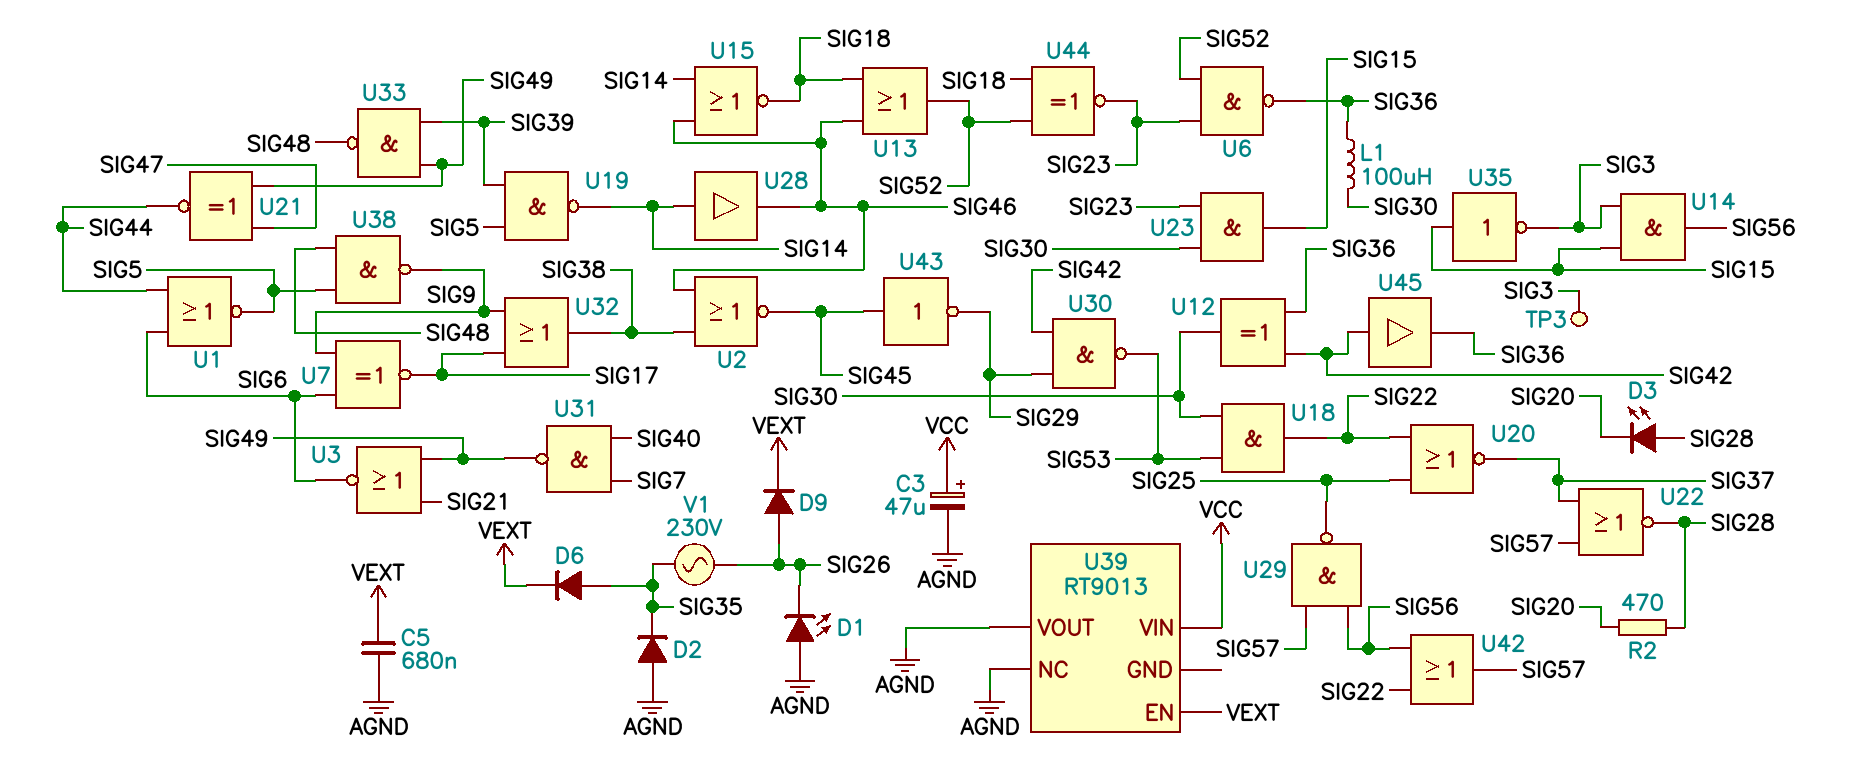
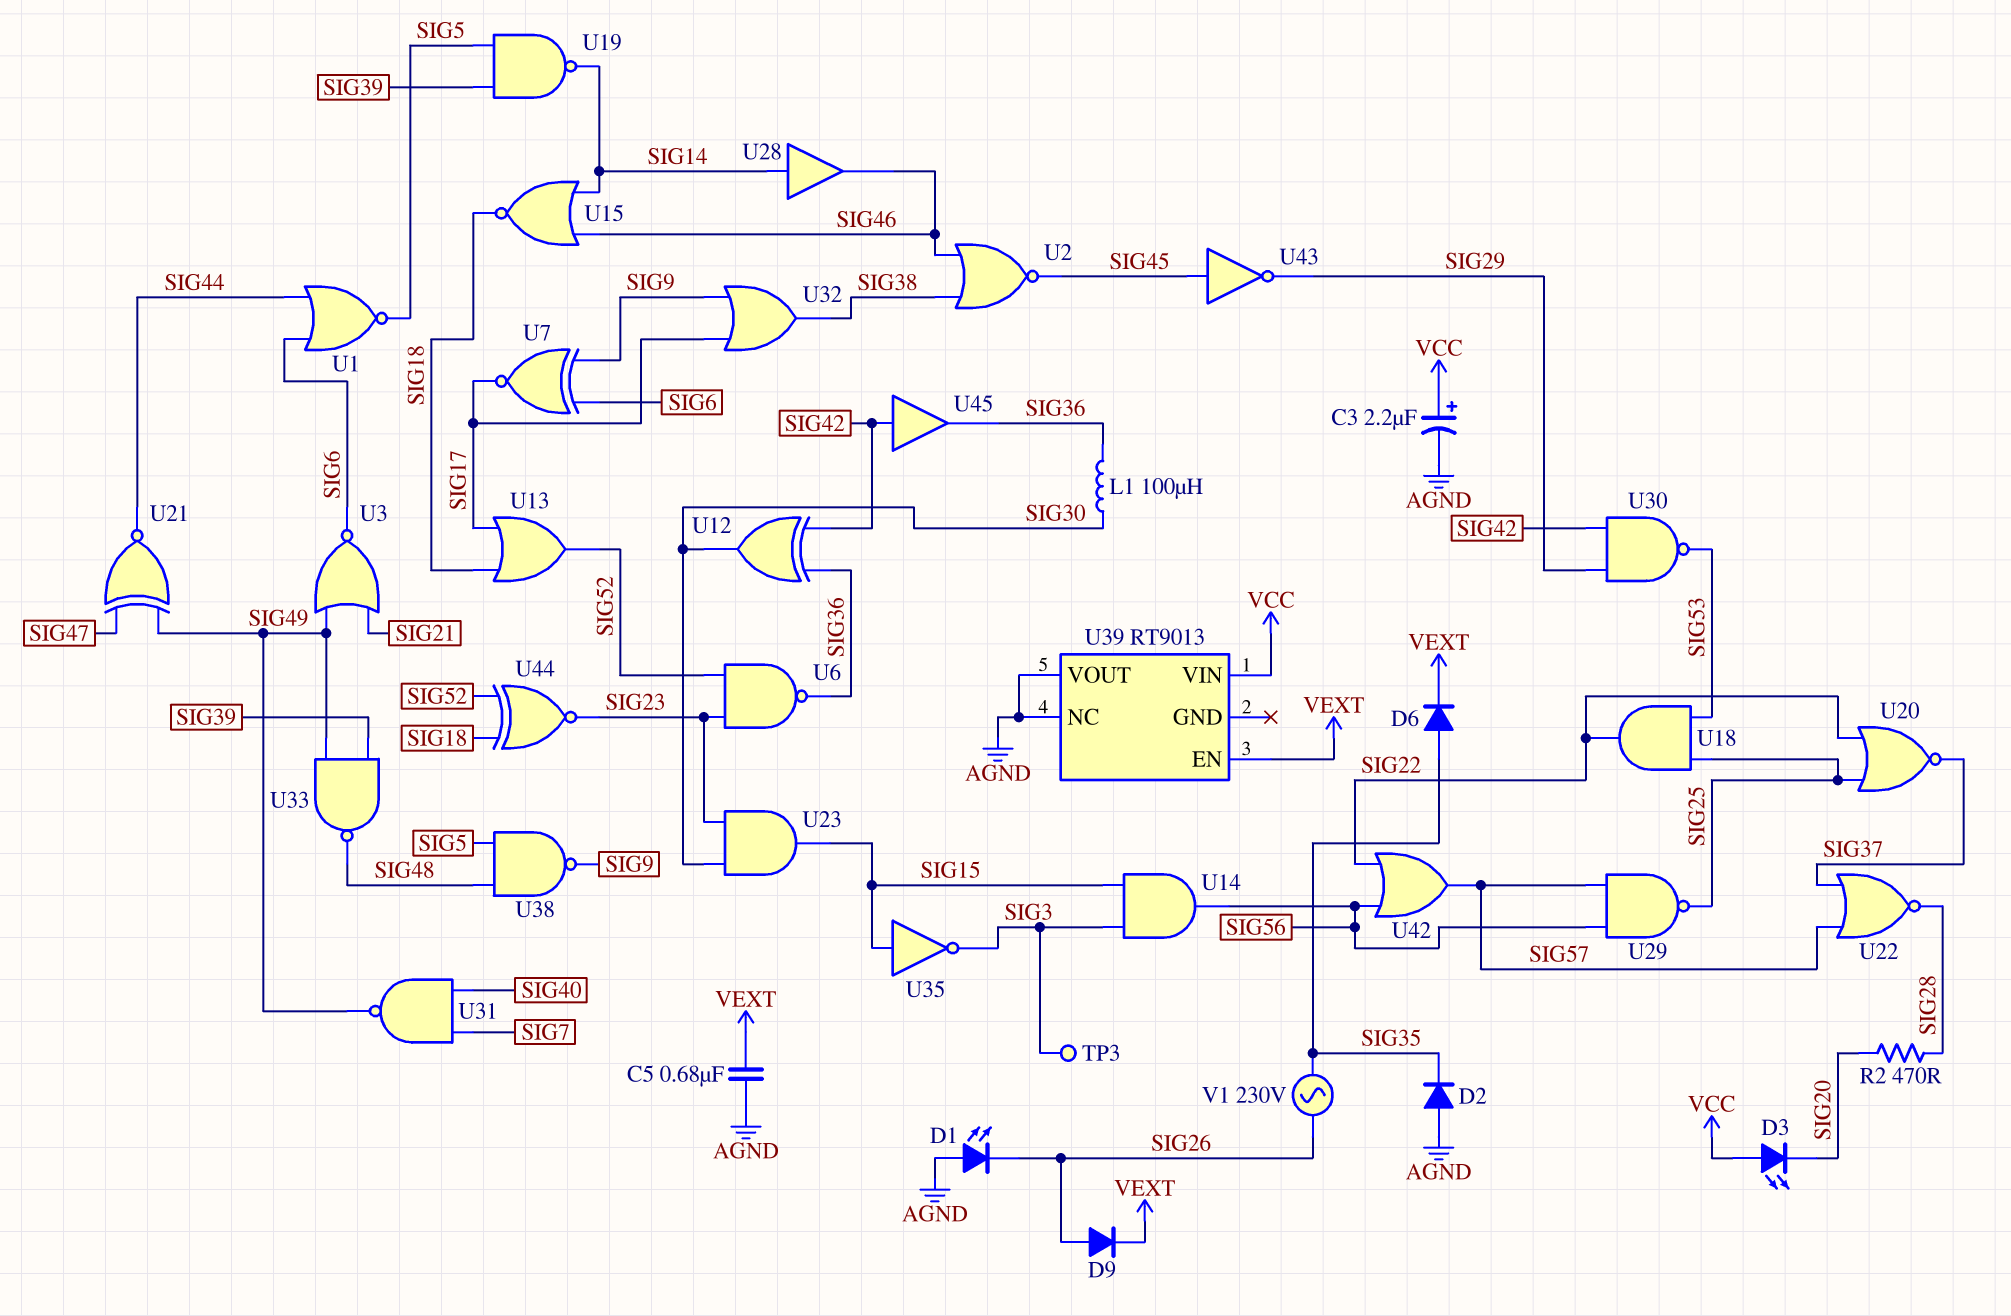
C3: 47uF (plus VCC, minus AGND) -> 2.2uF (plus VCC, minus AGND)
D3: LED (A SIG28, K SIG20) -> LED (A VCC, K SIG20)
U13: OR (in SIG18, in SIG46, out SIG52) -> OR (in SIG17, in SIG18, out SIG52)
U18: AND (in SIG30, in SIG53, out SIG22) -> AND (in SIG25, in SIG53, out SIG22)

